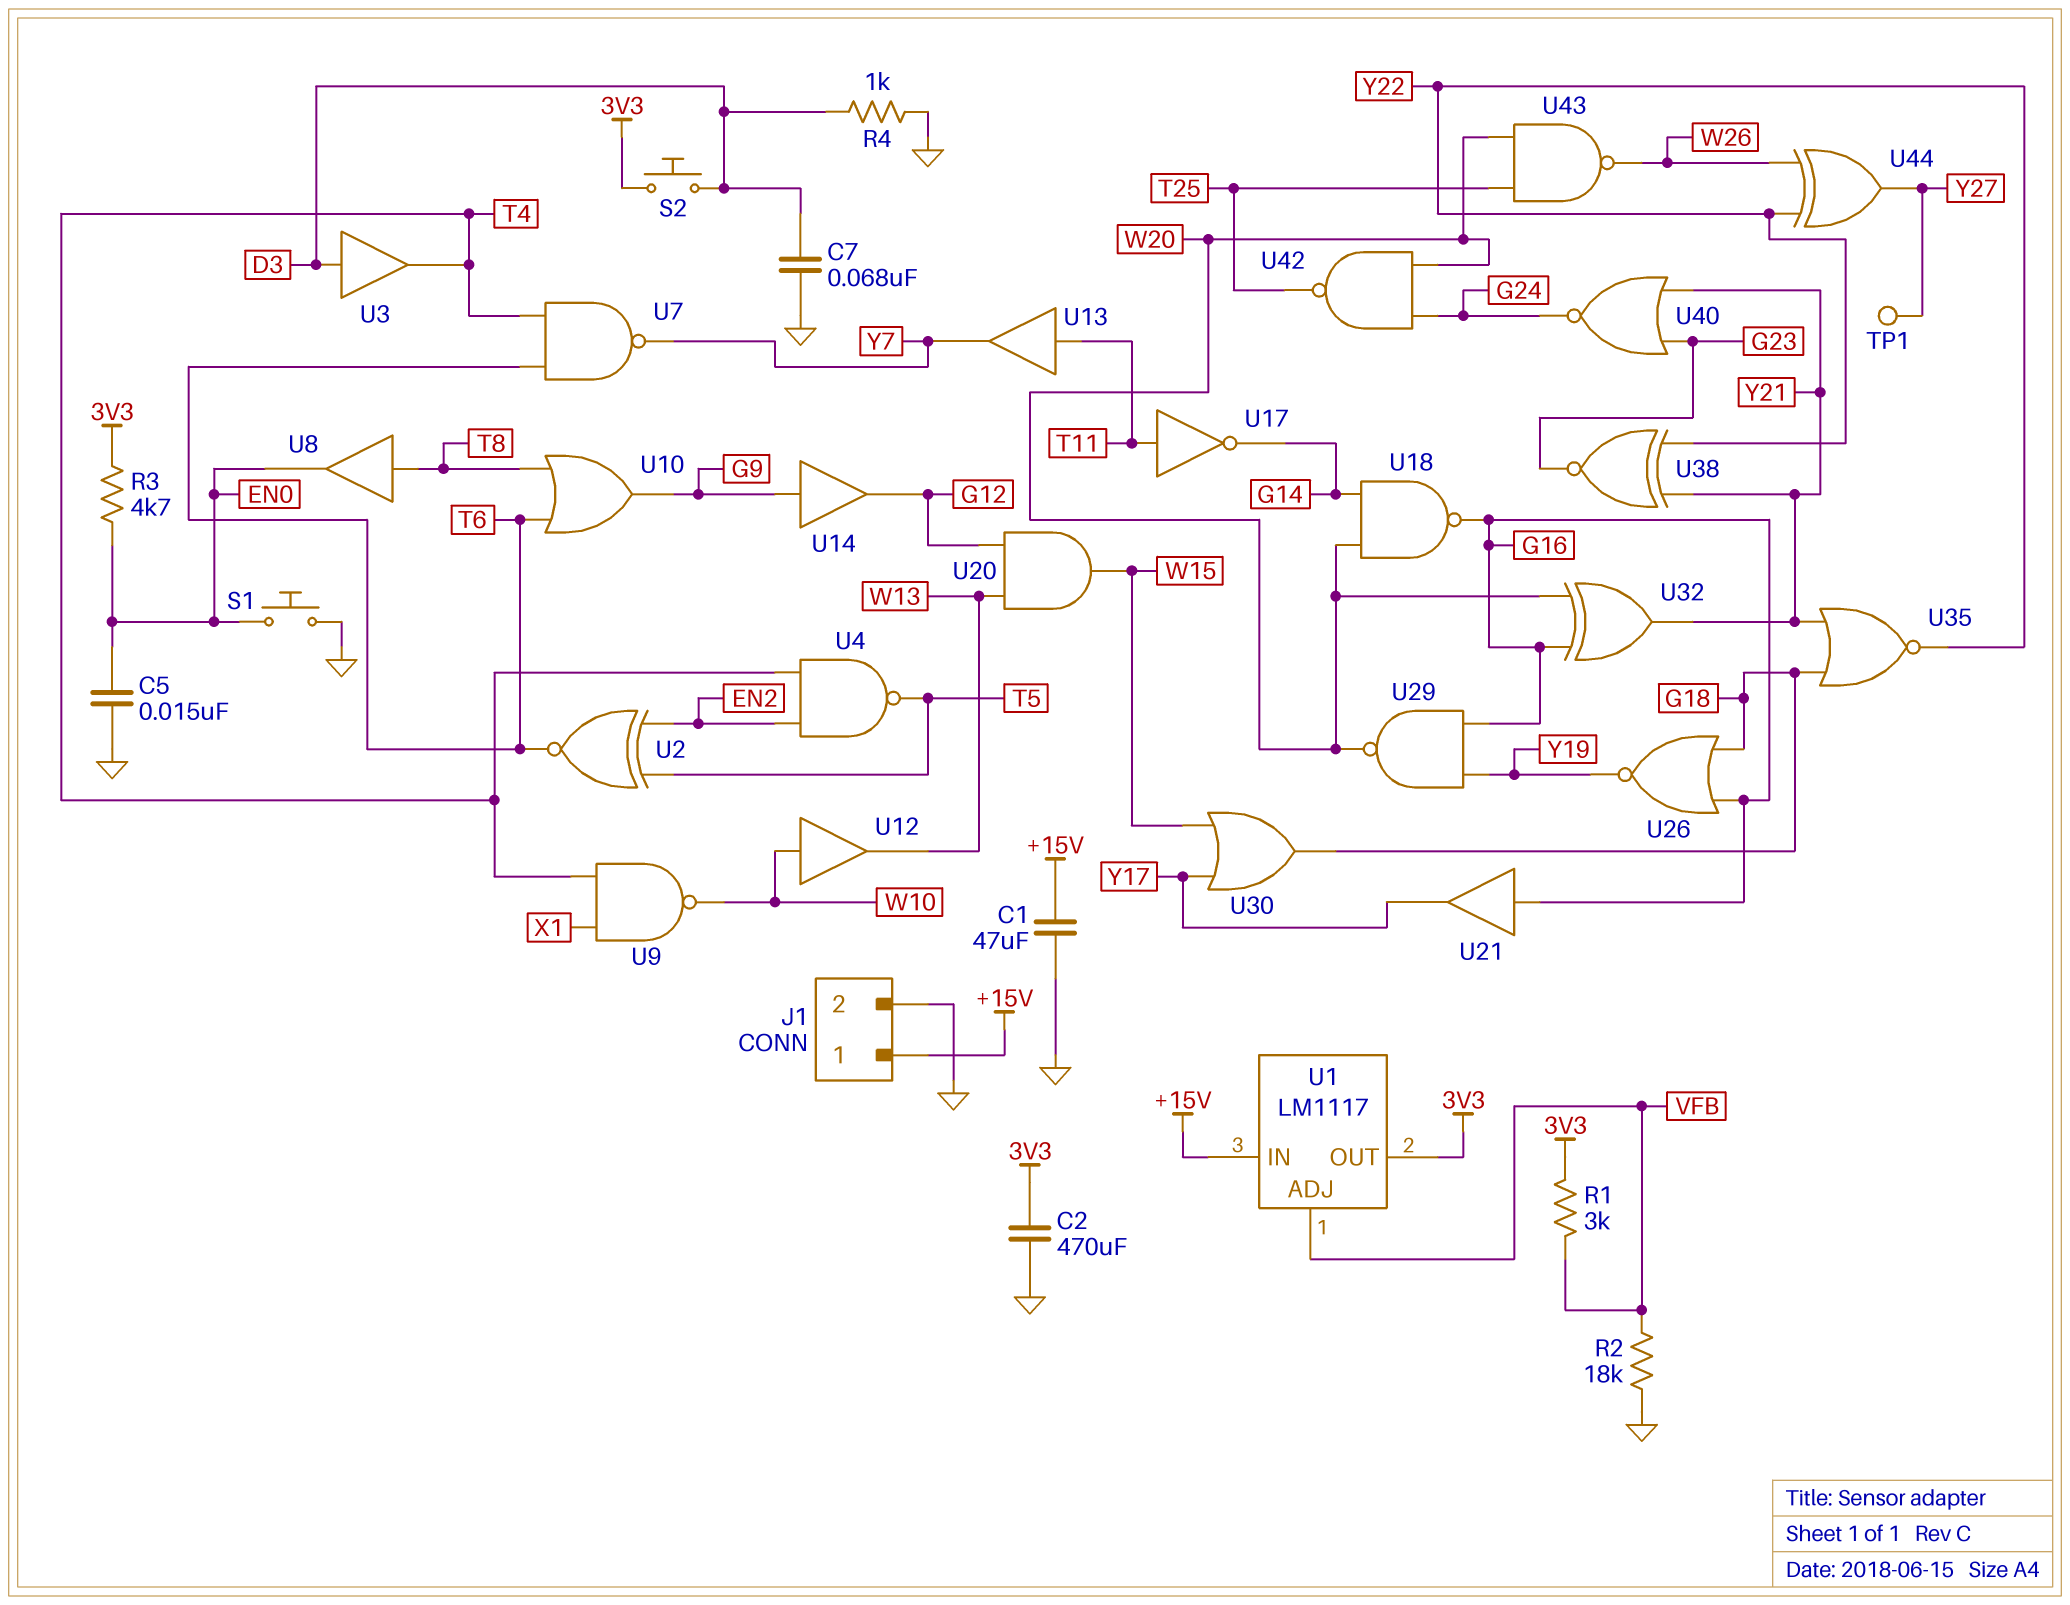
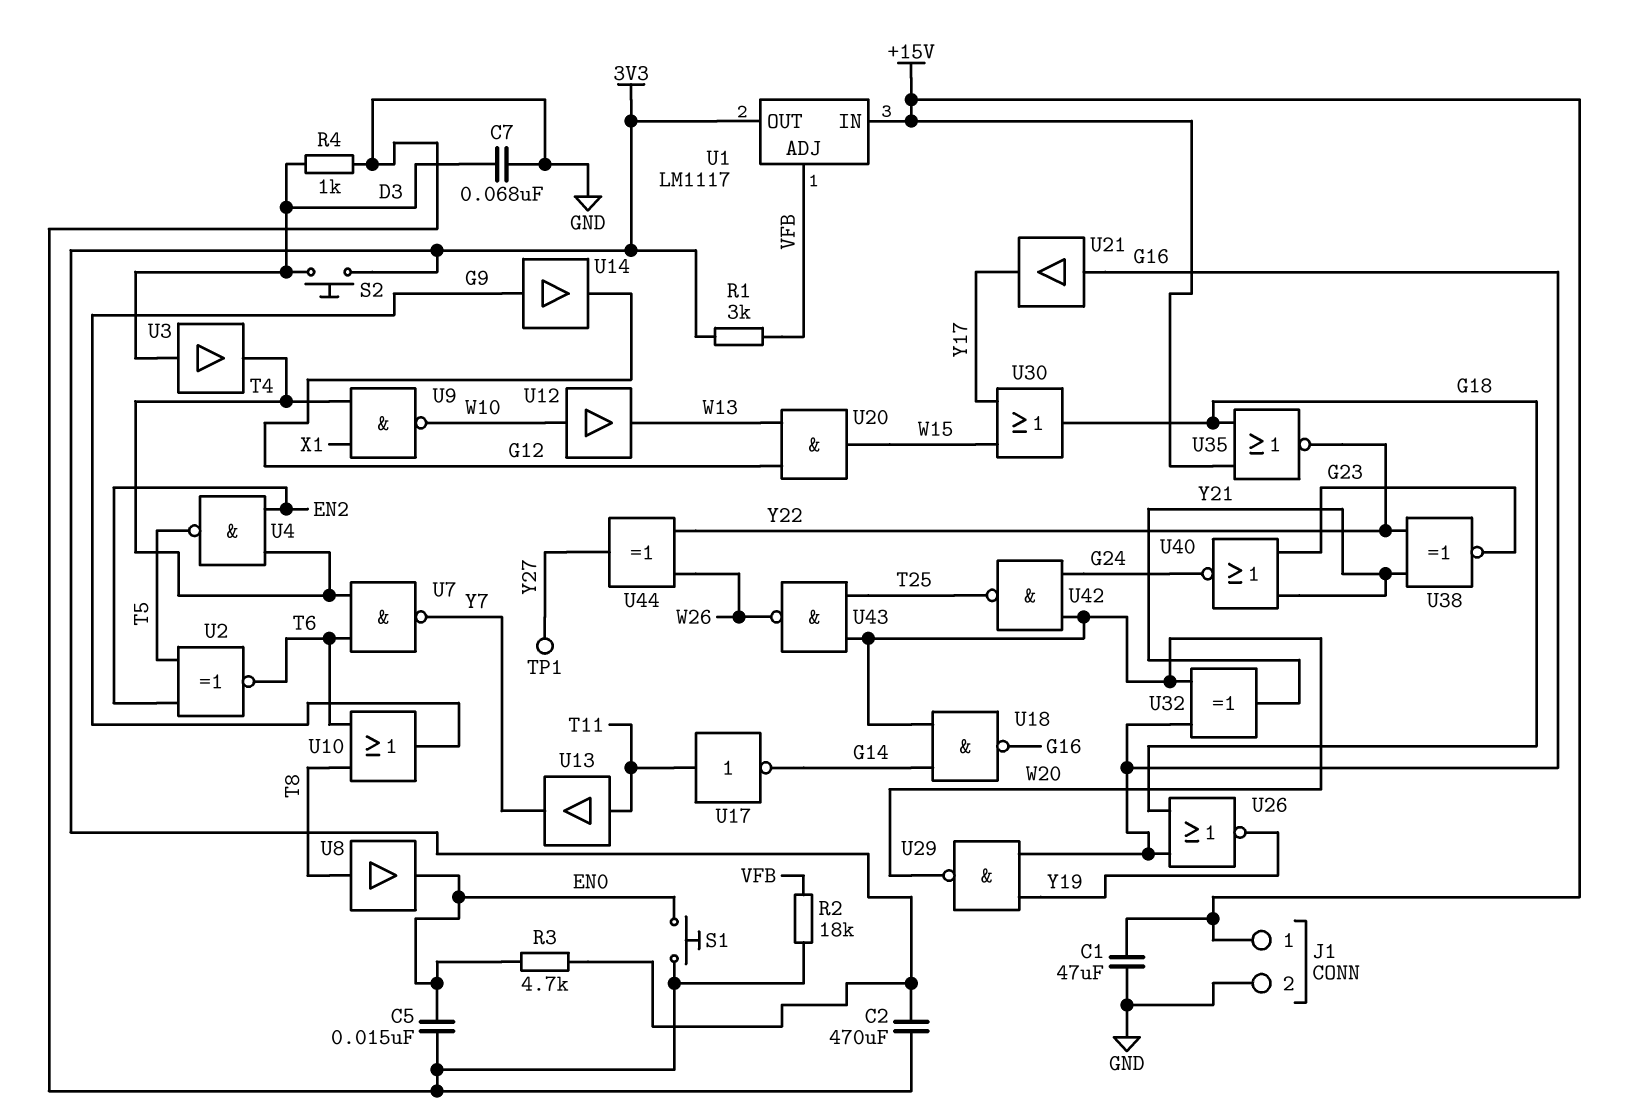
U35: NOR (in G18, in Y21, out Y22) -> NOR (in +15V, in G18, out Y22)

